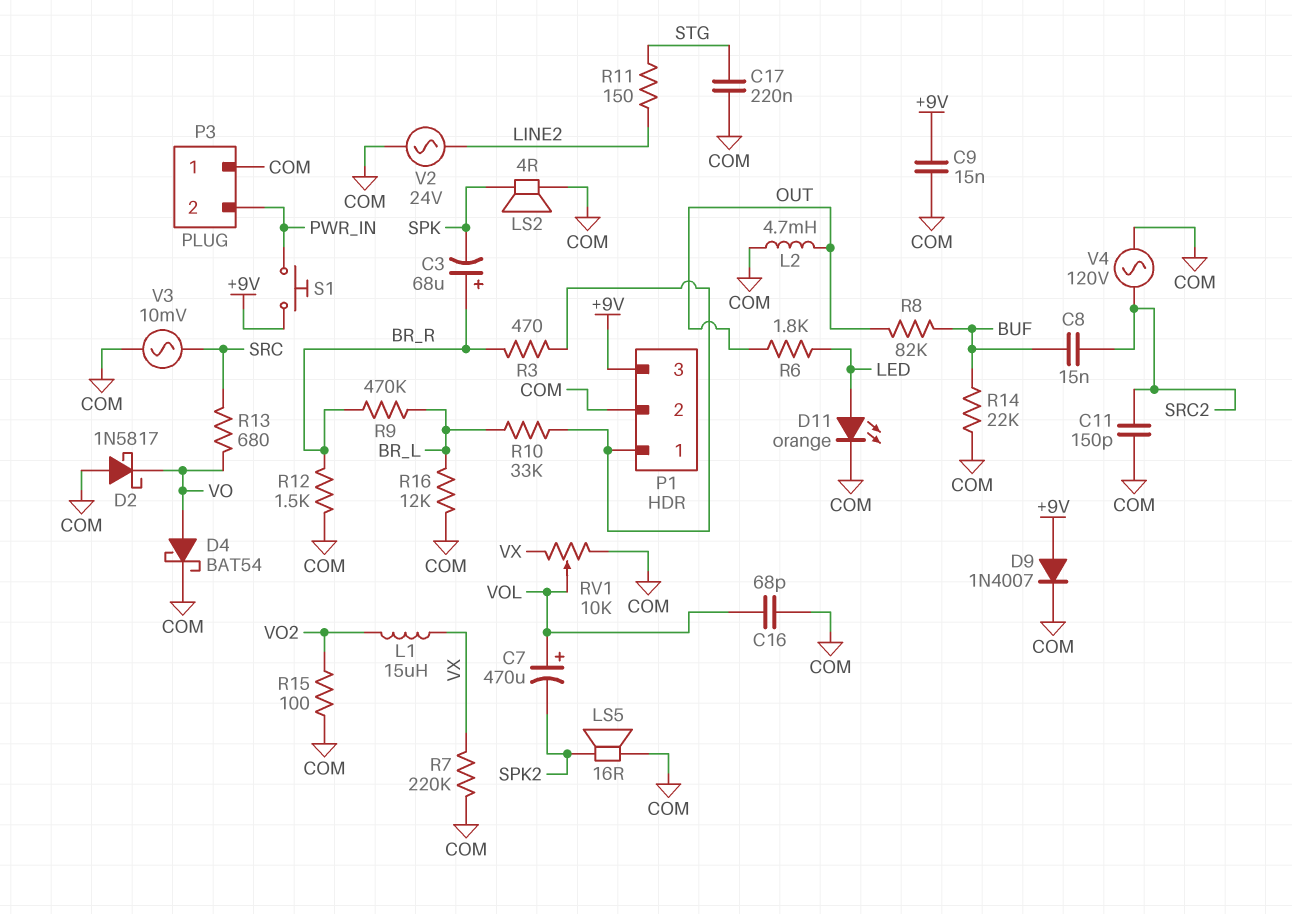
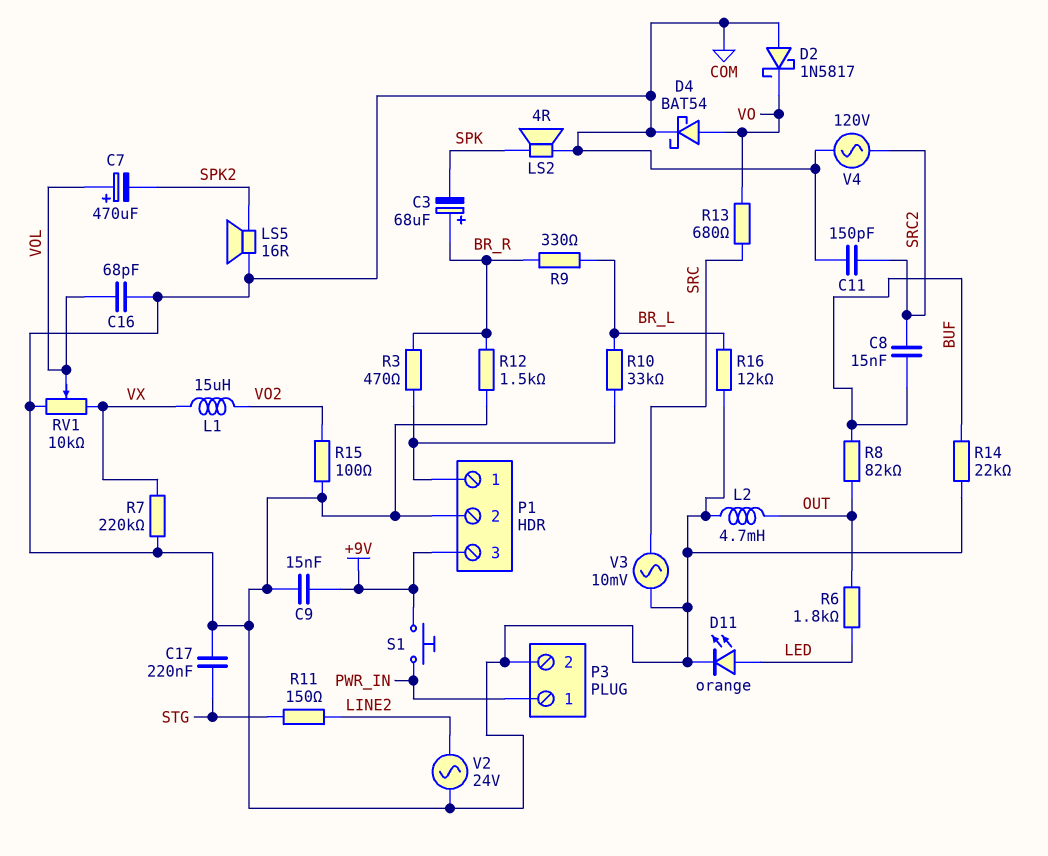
D9: diode 1N4007 (A +9V, K COM) -> none
P3 pin 1: COM -> PWR_IN
P3 pin 2: PWR_IN -> COM
R9: 470k (BR_L, BR_R) -> 330 (BR_L, BR_R)

